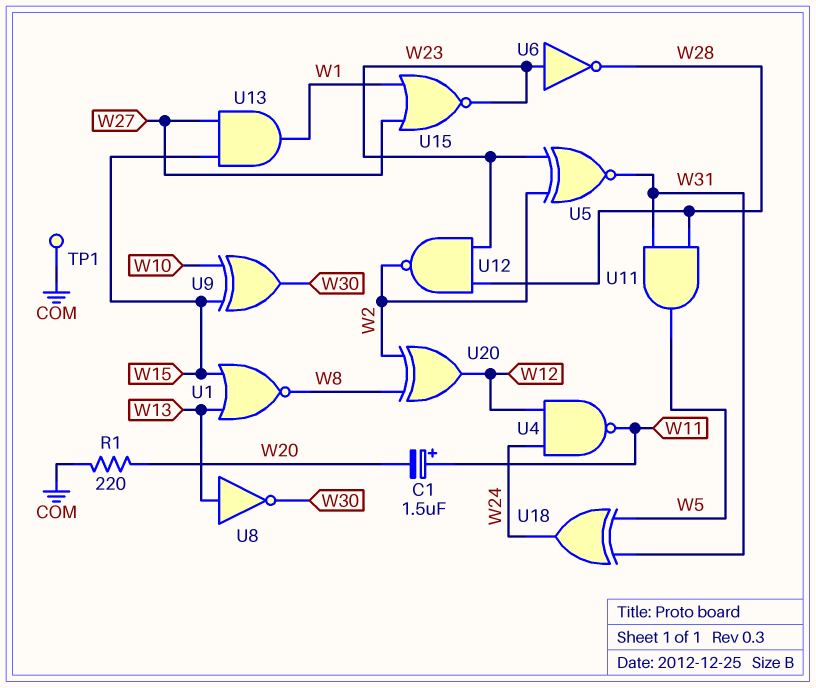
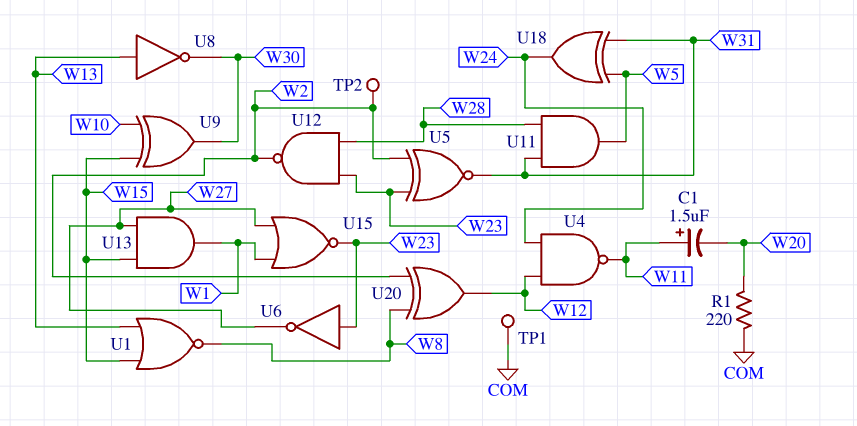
TP2: none -> test point (W2)
U6: NOT (in W23, out W28) -> NOT (in W23, out W27)

